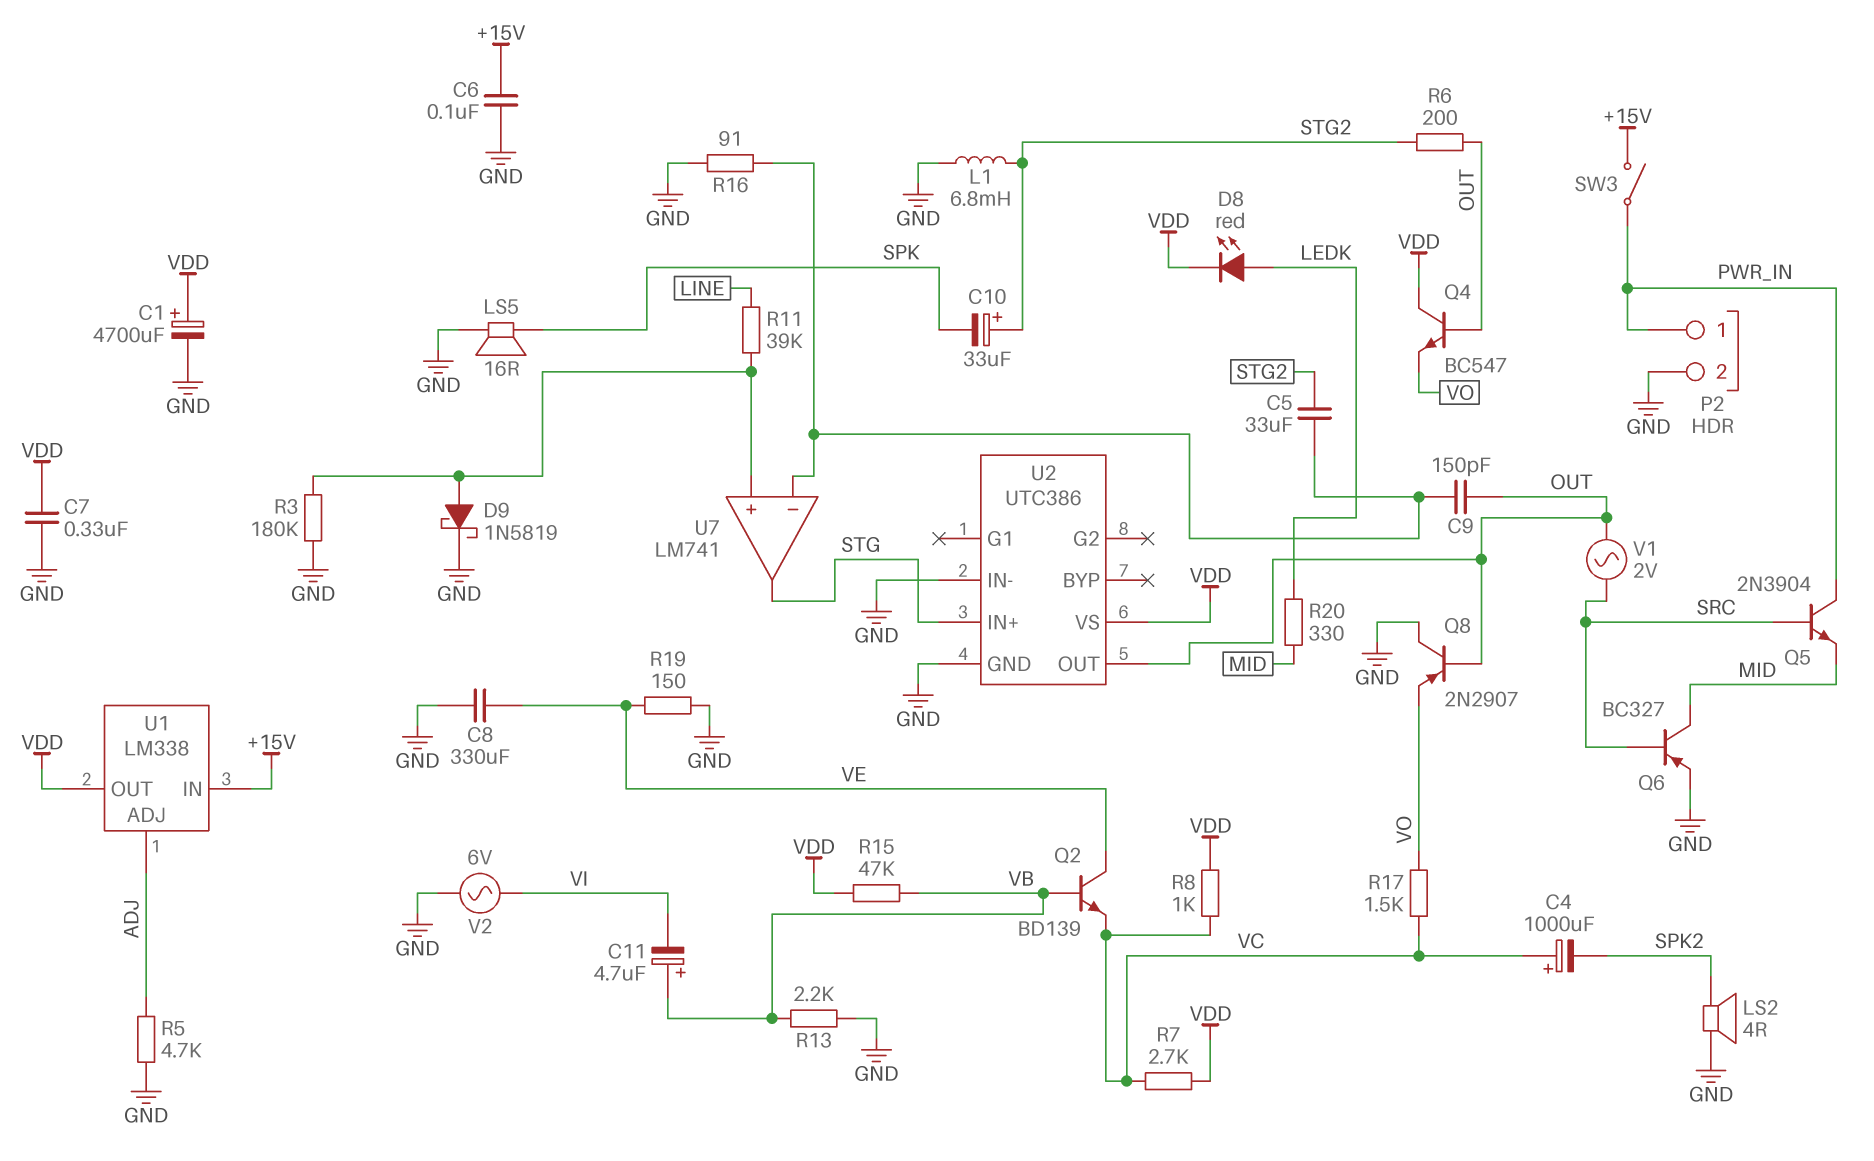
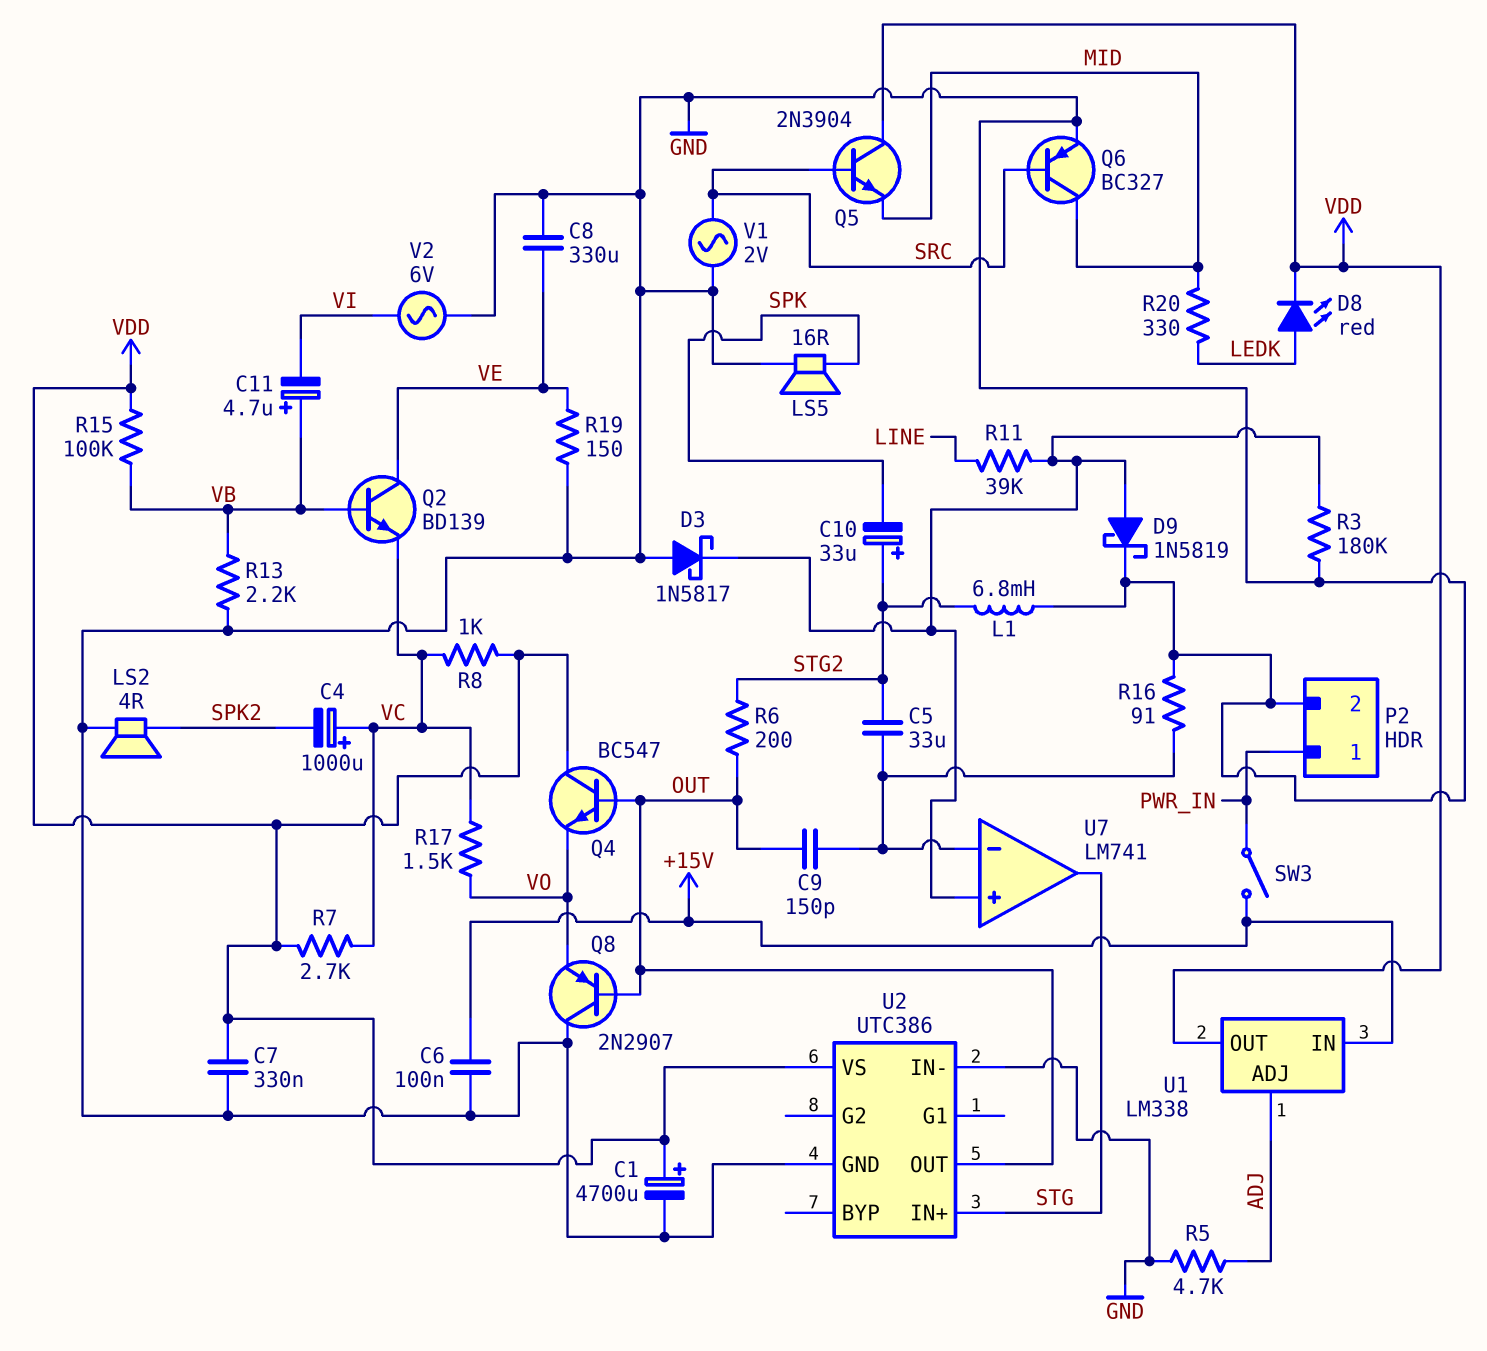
D3: none -> schottky 1N5817 (A GND, K U7/in+)
Q5: NPN 2N3904 (B SRC, C PWR_IN, E MID) -> NPN 2N3904 (B SRC, C VDD, E MID)
R15: 47k (VB, VDD) -> 100k (VB, VDD)
V1: AC 2V (OUT, SRC) -> AC 2V (GND, SRC)

